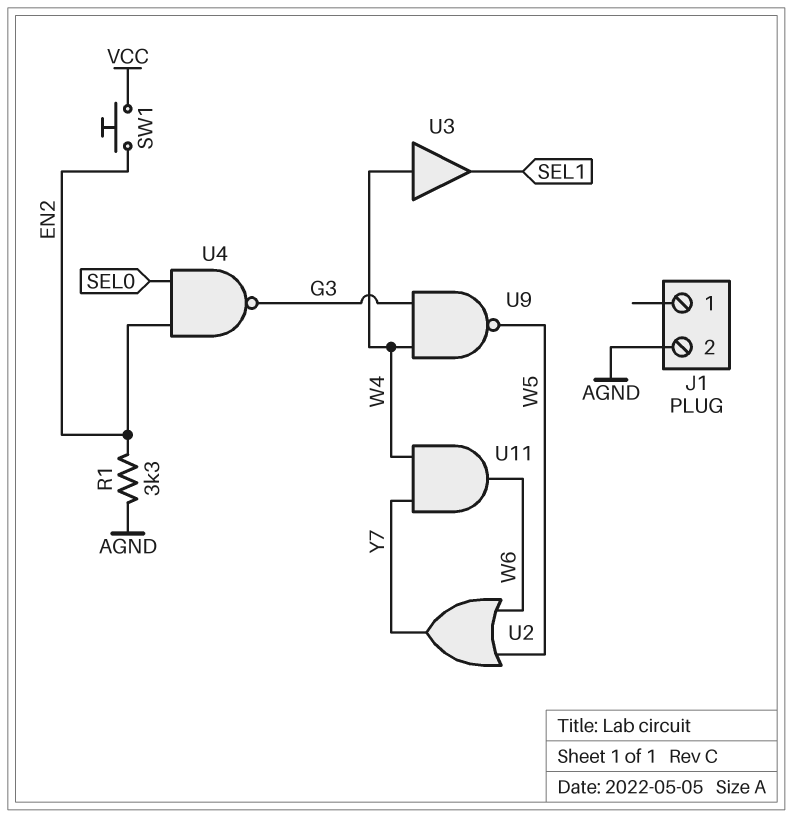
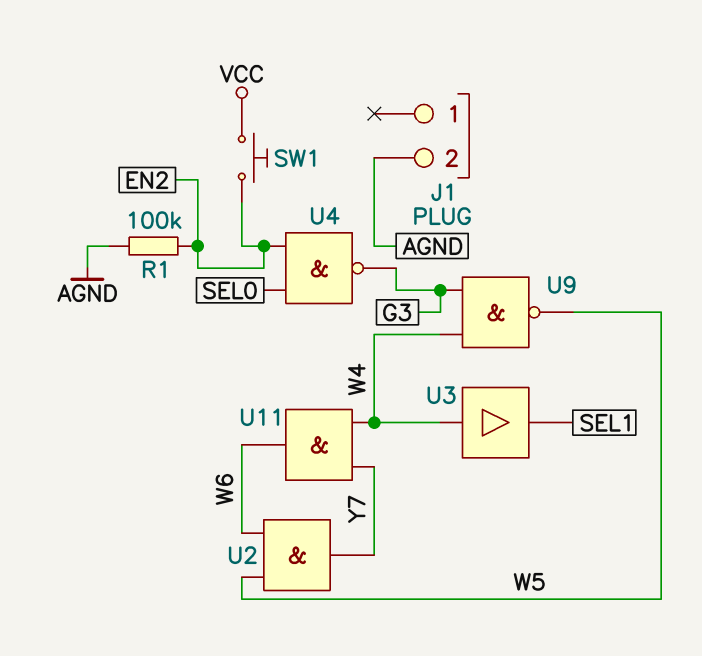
R1: 3.3k (AGND, EN2) -> 100k (AGND, EN2)
U2: OR (in W5, in W6, out Y7) -> AND (in W5, in W6, out Y7)

